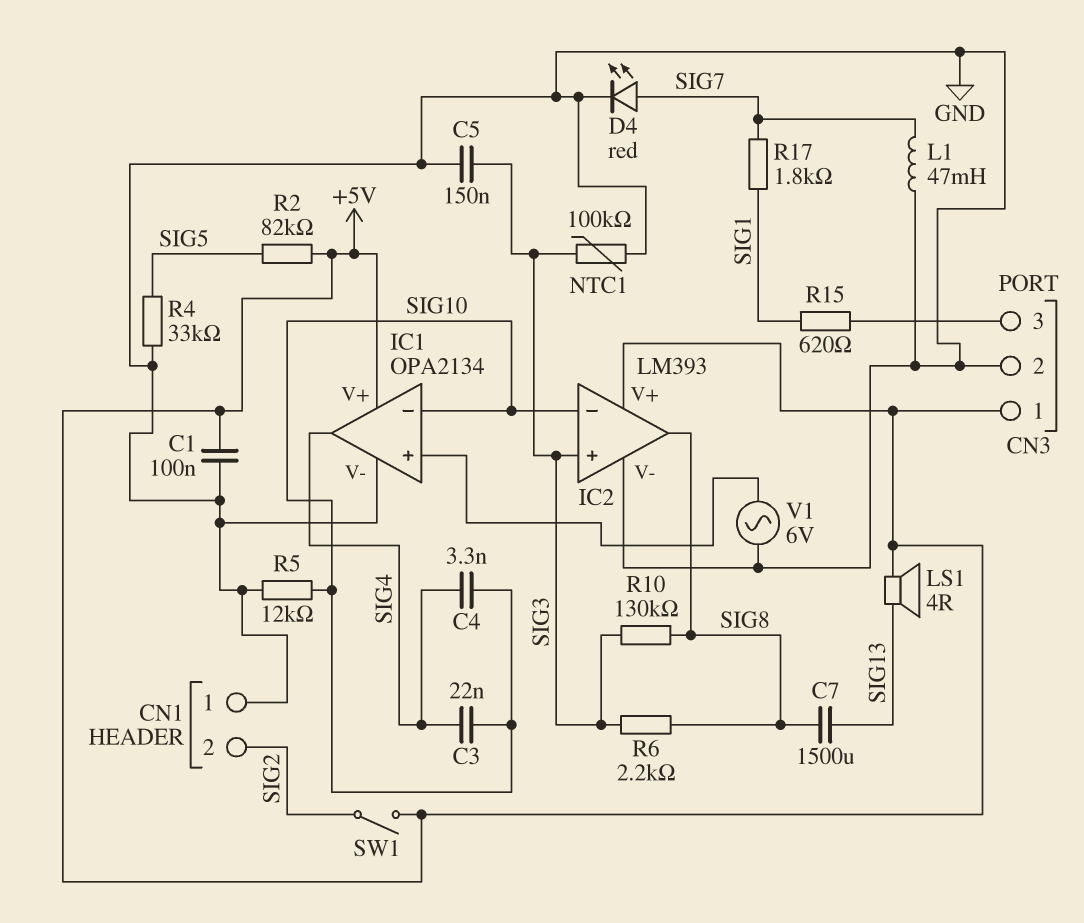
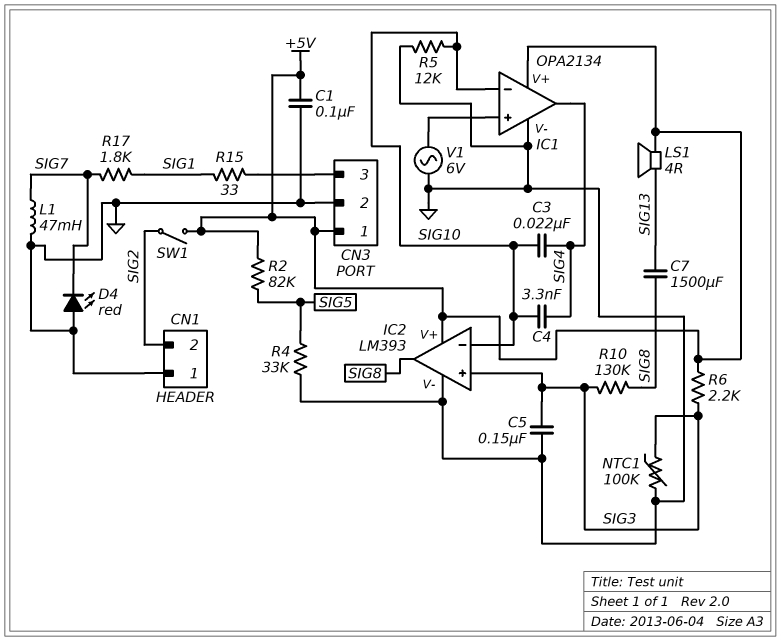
D4: LED red (A SIG7, K GND) -> LED red (A GND, K SIG7)
R6: 2.2k (SIG3, SIG8) -> 2.2k (+5V, SIG3)
R15: 620 (CN3/3, SIG1) -> 33 (CN3/3, SIG1)

